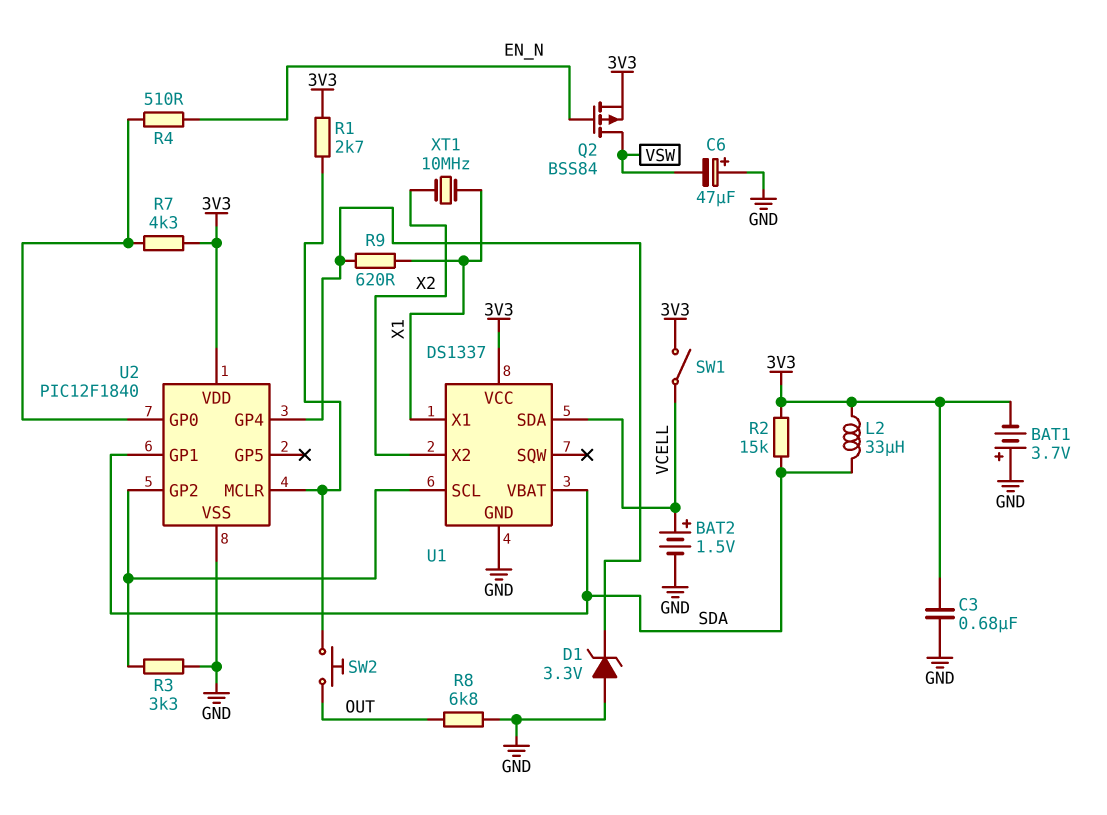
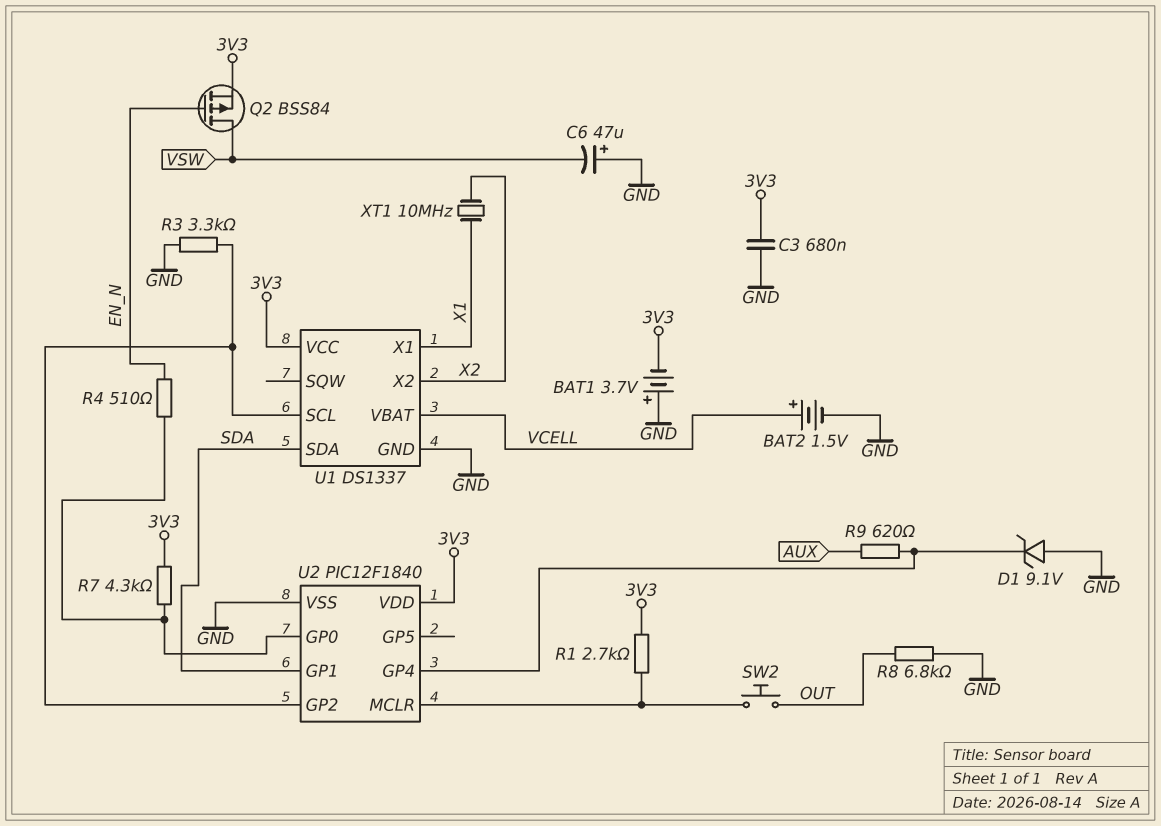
D1: zener 3.3V (A GND, K U2/GP4) -> zener 9.1V (A GND, K U2/GP4)
L2: 33uH (3V3, SDA) -> none
R2: 15k (3V3, SDA) -> none
R9: 620 (U2/GP4, X1) -> 620 (AUX, U2/GP4)
SW1: switch (3V3, VCELL) -> none
U1 pin SDA: VCELL -> SDA
U1 pin VBAT: SDA -> VCELL

